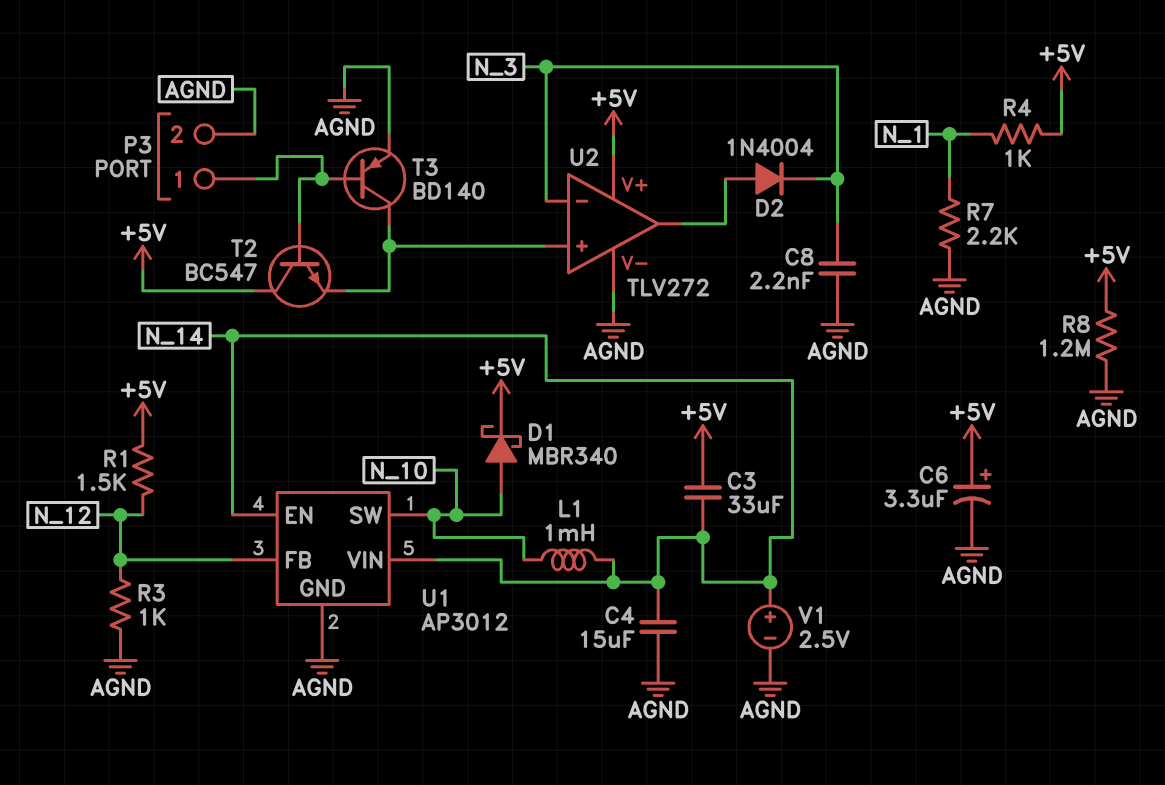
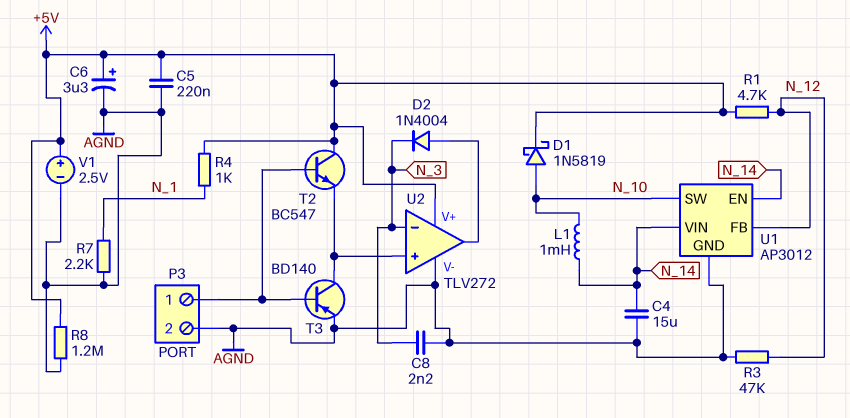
C3: 33uF (+5V, N_14) -> none
C5: none -> 220nF (+5V, AGND)
D1: schottky MBR340 (A N_10, K +5V) -> schottky 1N5819 (A N_10, K +5V)
R1: 1.5k (+5V, N_12) -> 4.7k (+5V, N_12)
R3: 1k (AGND, N_12) -> 47k (AGND, N_12)
V1: 2.5V (plus N_14, minus AGND) -> 2.5V (plus +5V, minus AGND)

